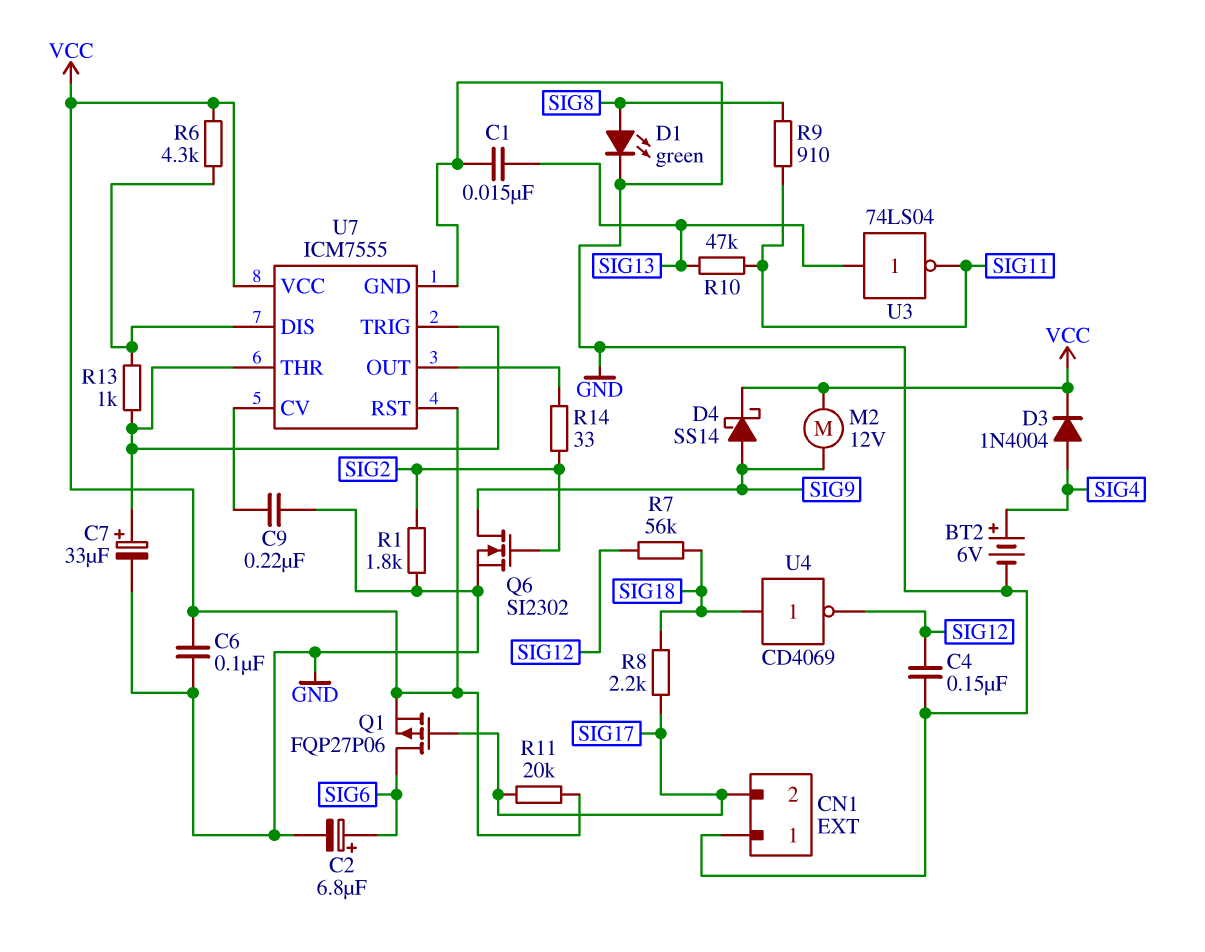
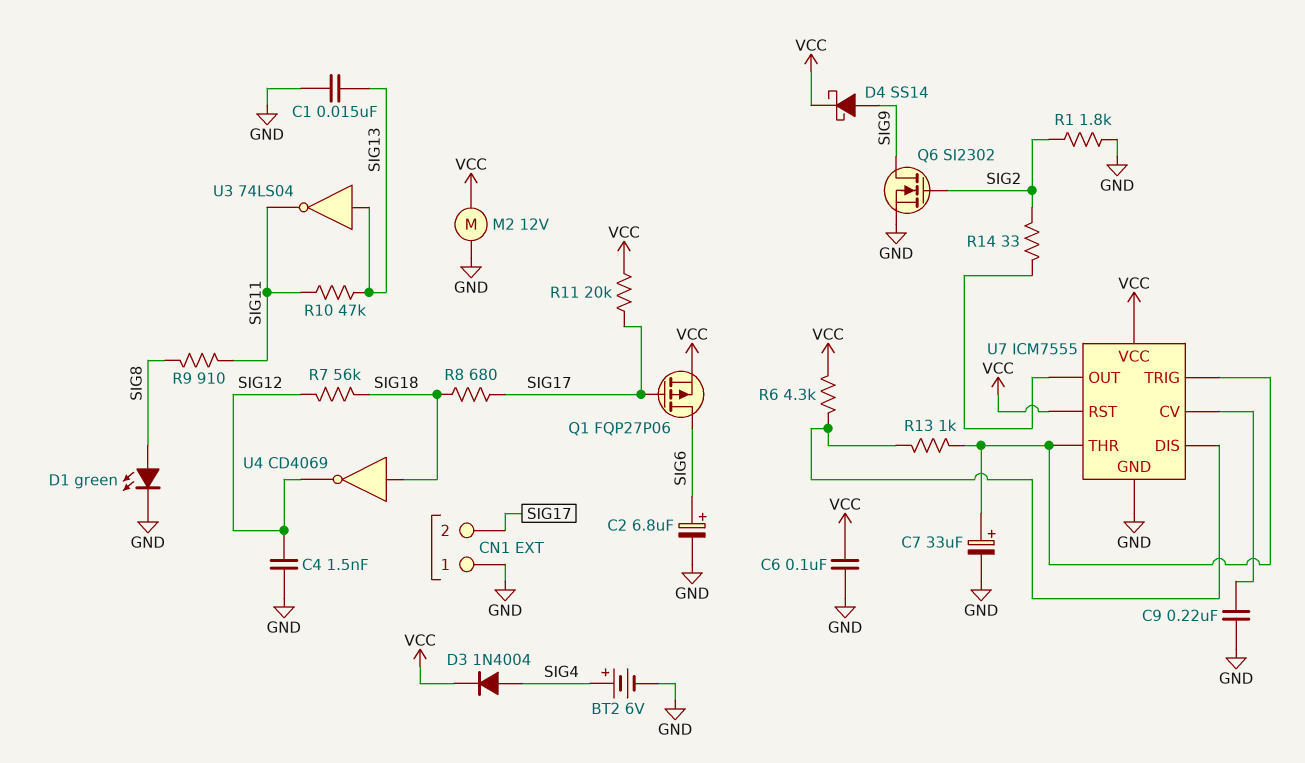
C4: 150nF (GND, SIG12) -> 1.5nF (GND, SIG12)
M2: motor 12V (SIG9, VCC) -> motor 12V (GND, VCC)
R8: 2.2k (SIG17, SIG18) -> 680 (SIG17, SIG18)

